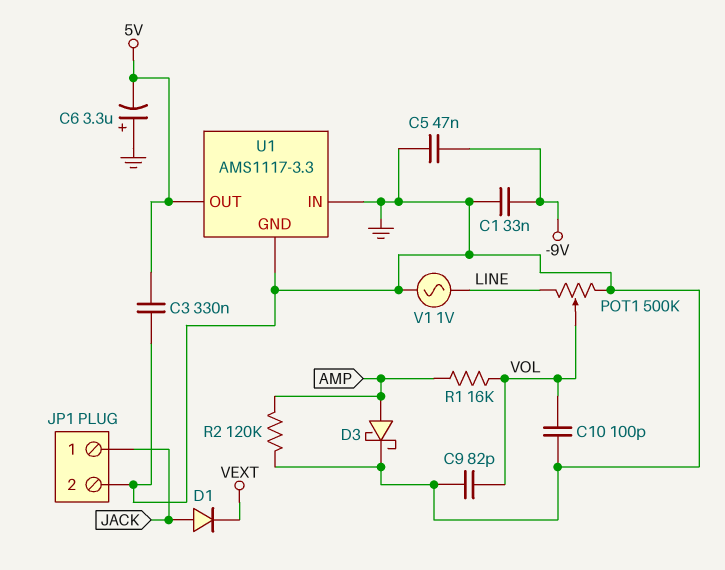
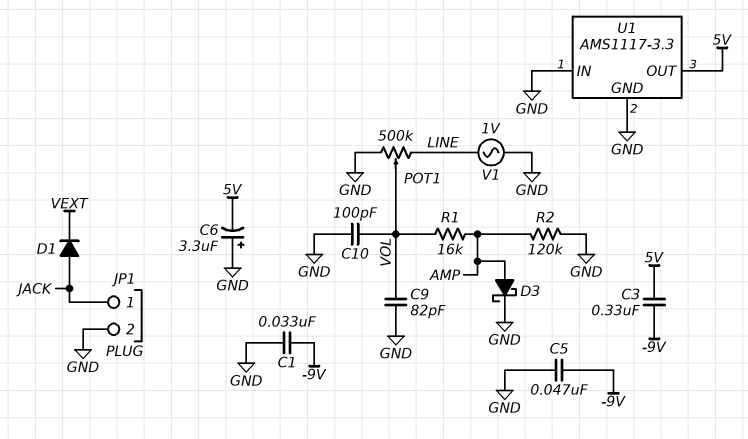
C3: 330nF (5V, GND) -> 330nF (-9V, 5V)

